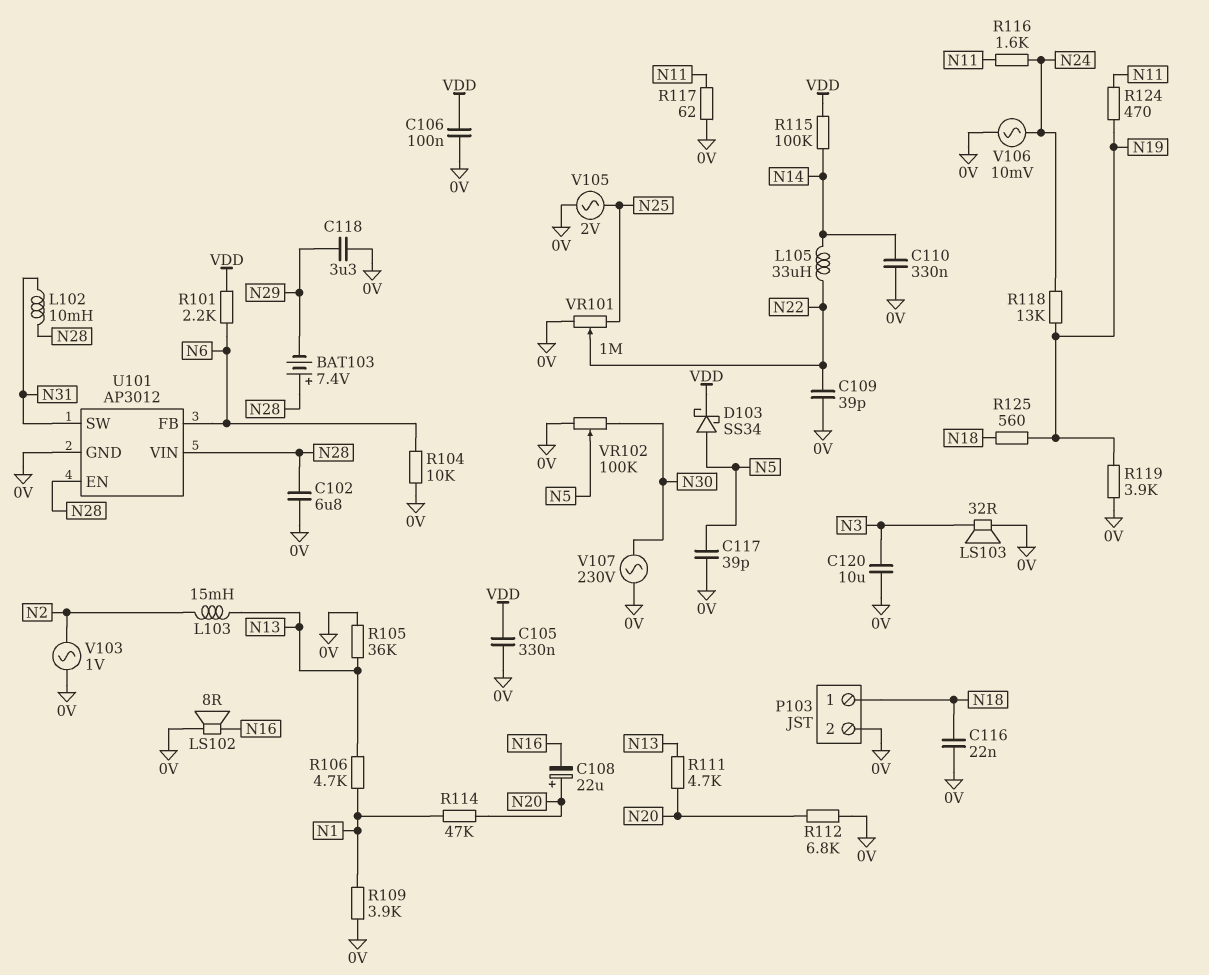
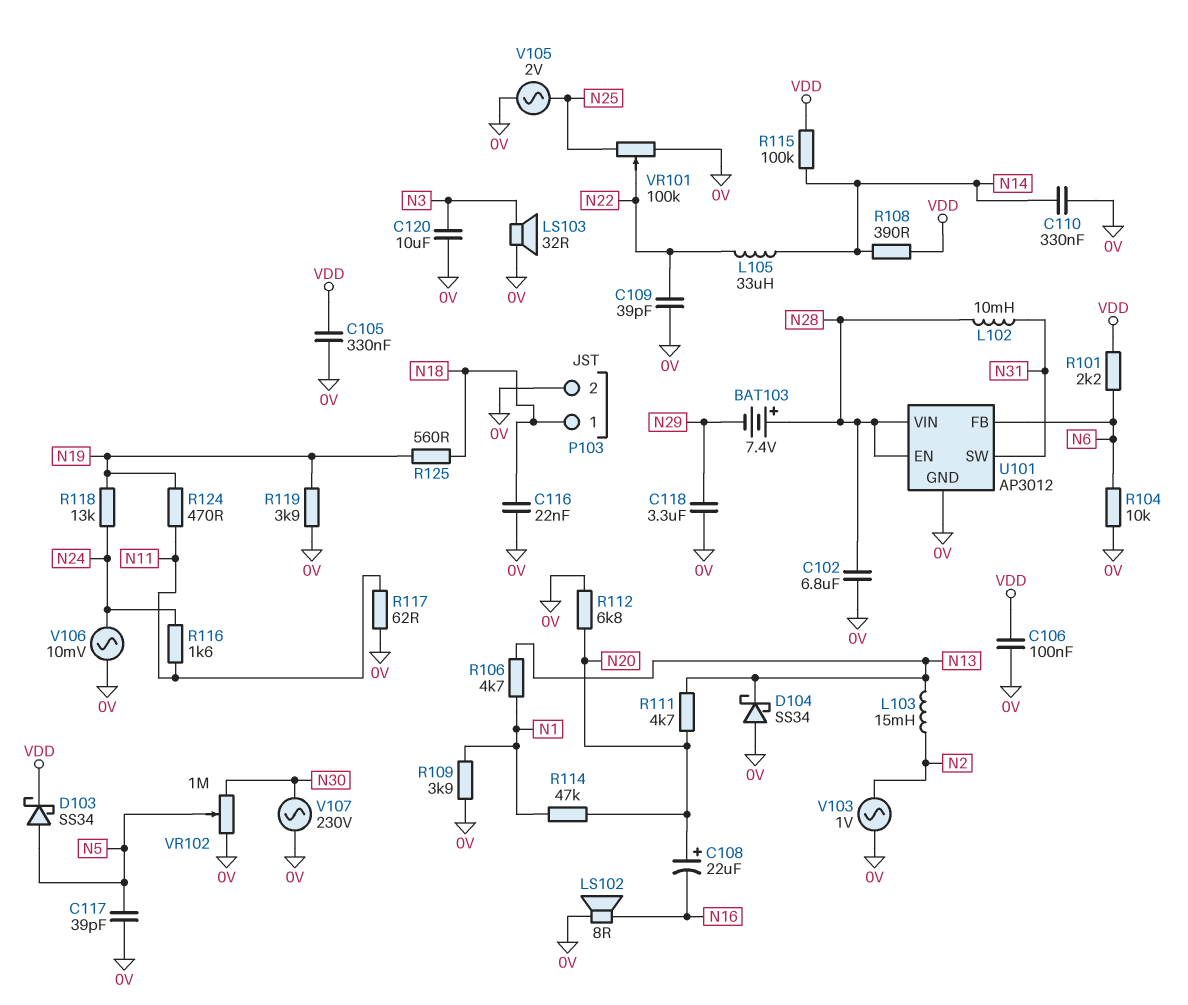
D104: none -> schottky SS34 (A 0V, K N13)
R105: 36k (0V, N13) -> none
R108: none -> 390 (N14, VDD)
VR101: 1M (0V, N25, wiper N22) -> 100k (0V, N25, wiper N22)
VR102: 100k (0V, N30, wiper N5) -> 1M (0V, N30, wiper N5)

